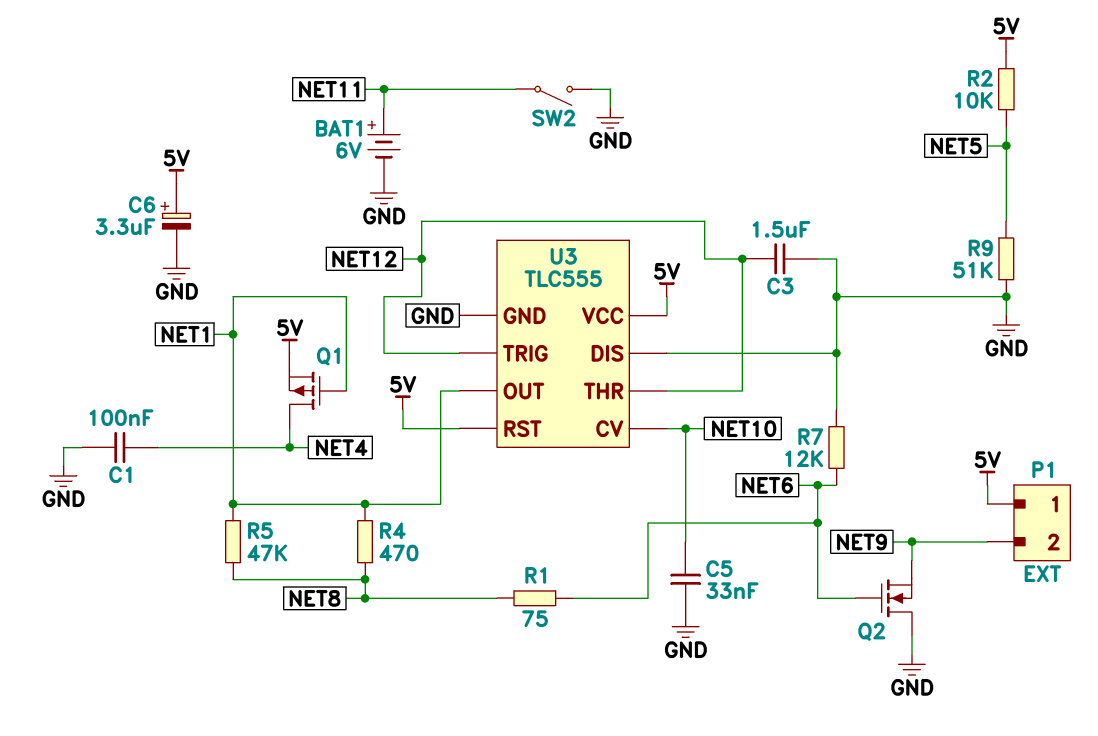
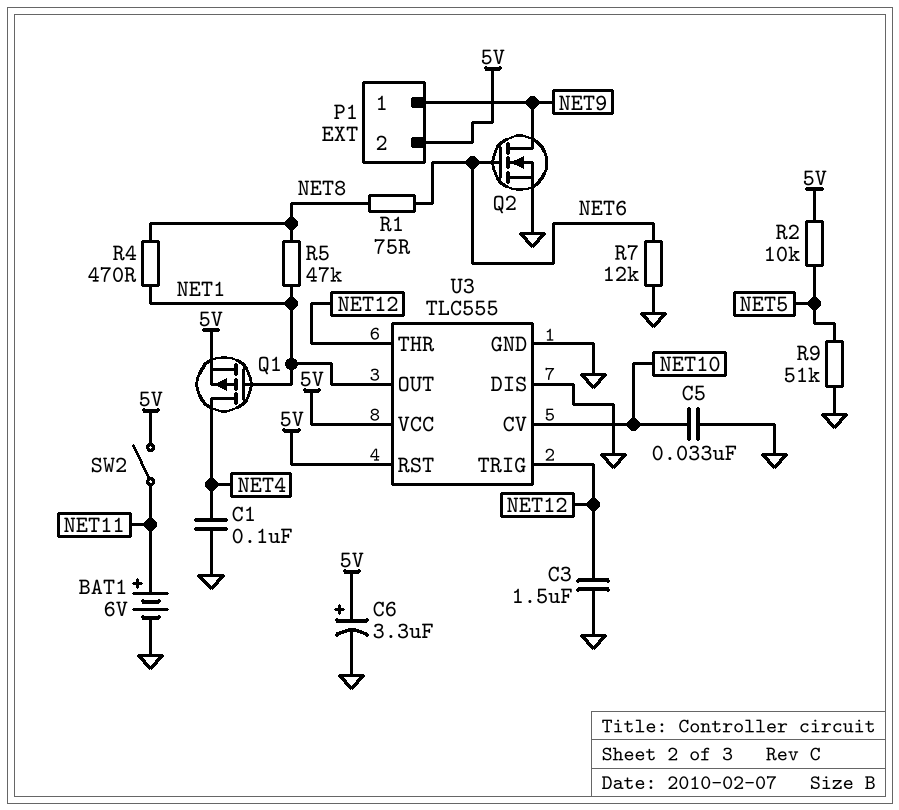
P1 pin 1: 5V -> NET9
P1 pin 2: NET9 -> 5V
Q2: NMOS (G NET6, D GND, S NET9) -> NMOS (G NET6, D NET9, S GND)
SW2: switch (GND, NET11) -> switch (5V, NET11)

